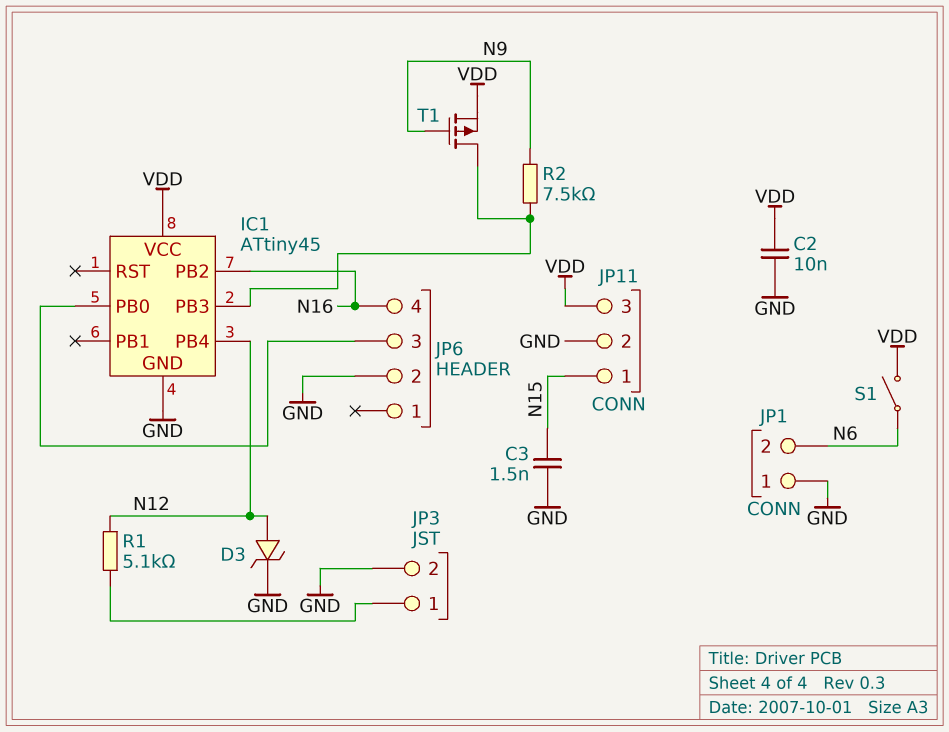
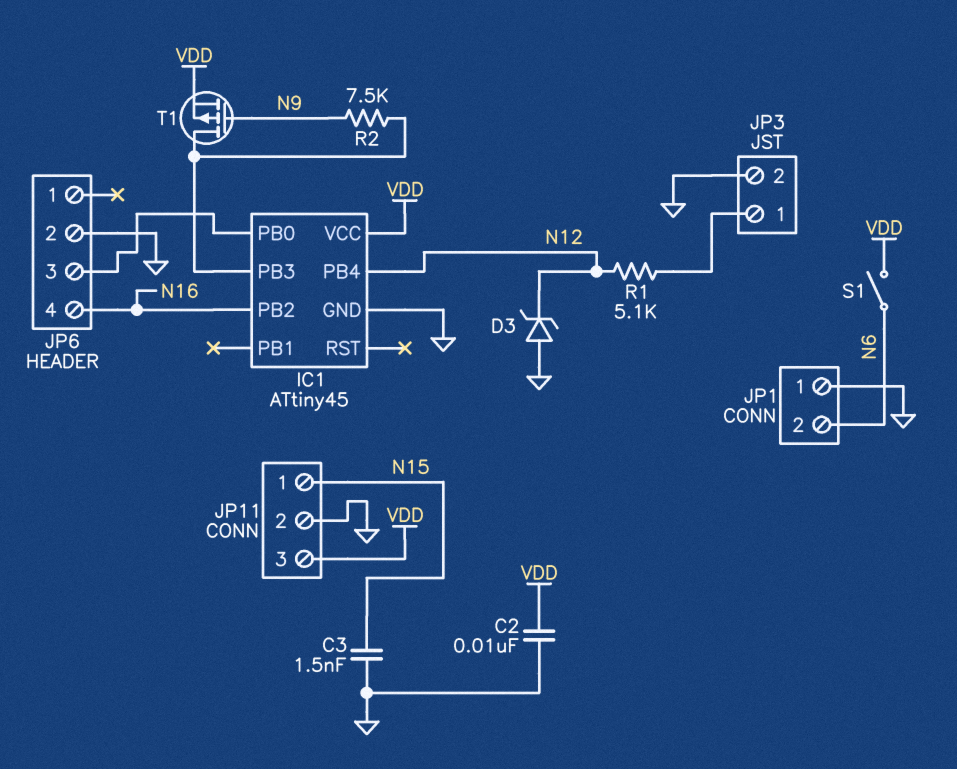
D3: zener (A N12, K GND) -> zener (A GND, K N12)

